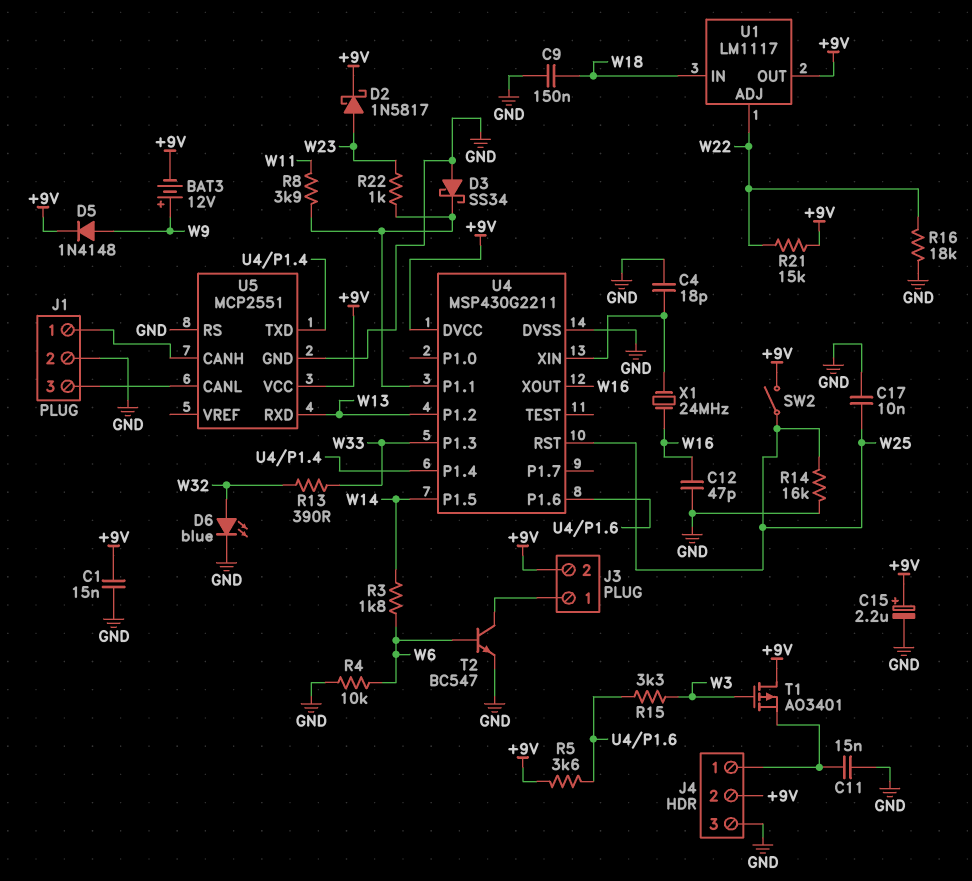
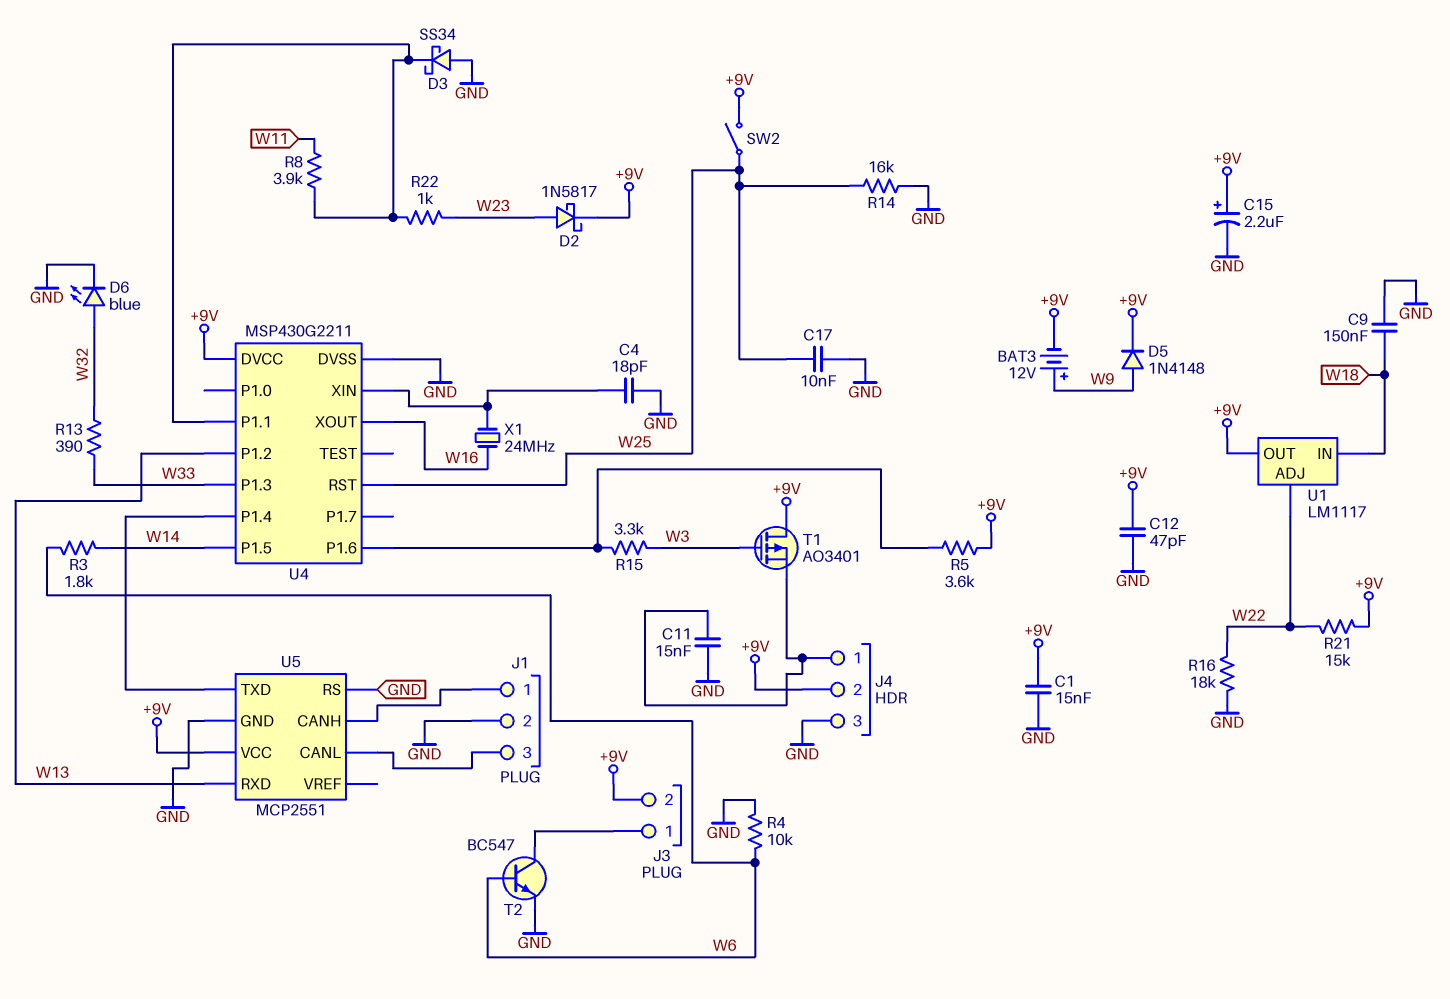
C12: 47pF (GND, W16) -> 47pF (+9V, GND)

